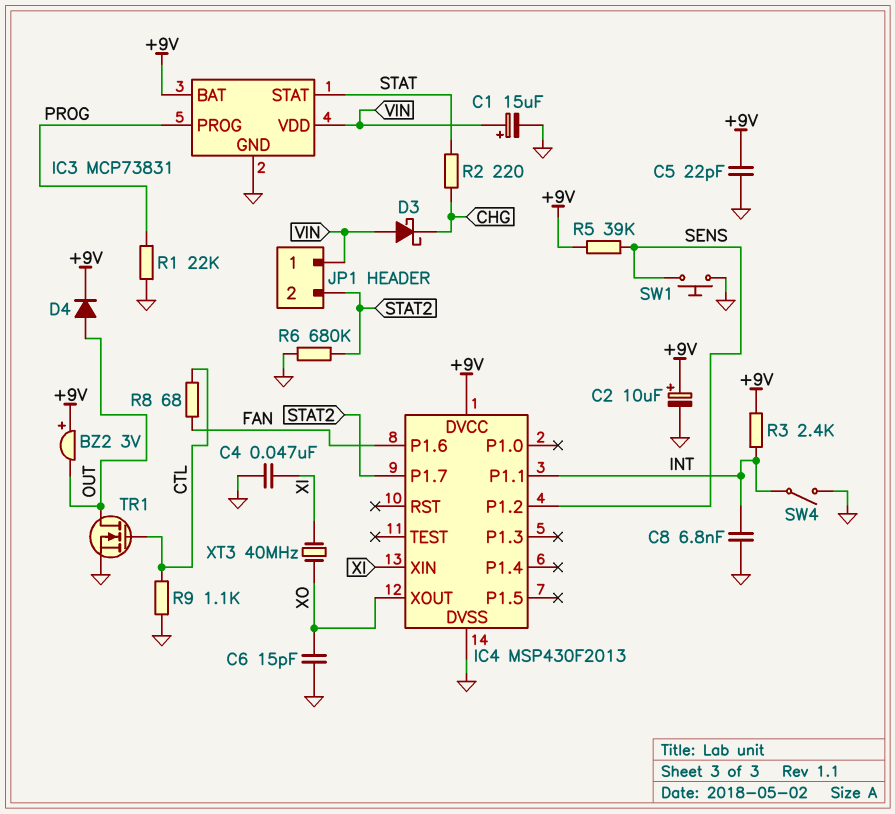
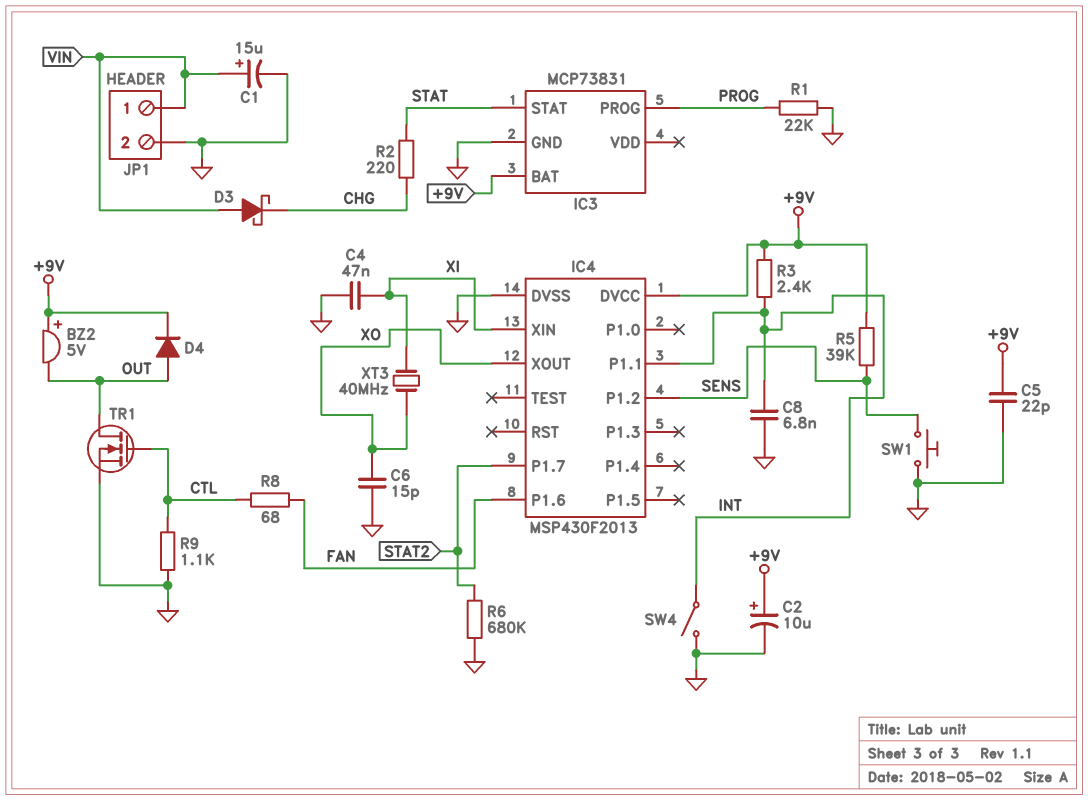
BZ2: buzzer 3V (plus +9V, minus OUT) -> buzzer 5V (plus +9V, minus OUT)
IC3 pin VDD: VIN -> none
JP1 pin 2: STAT2 -> GND

